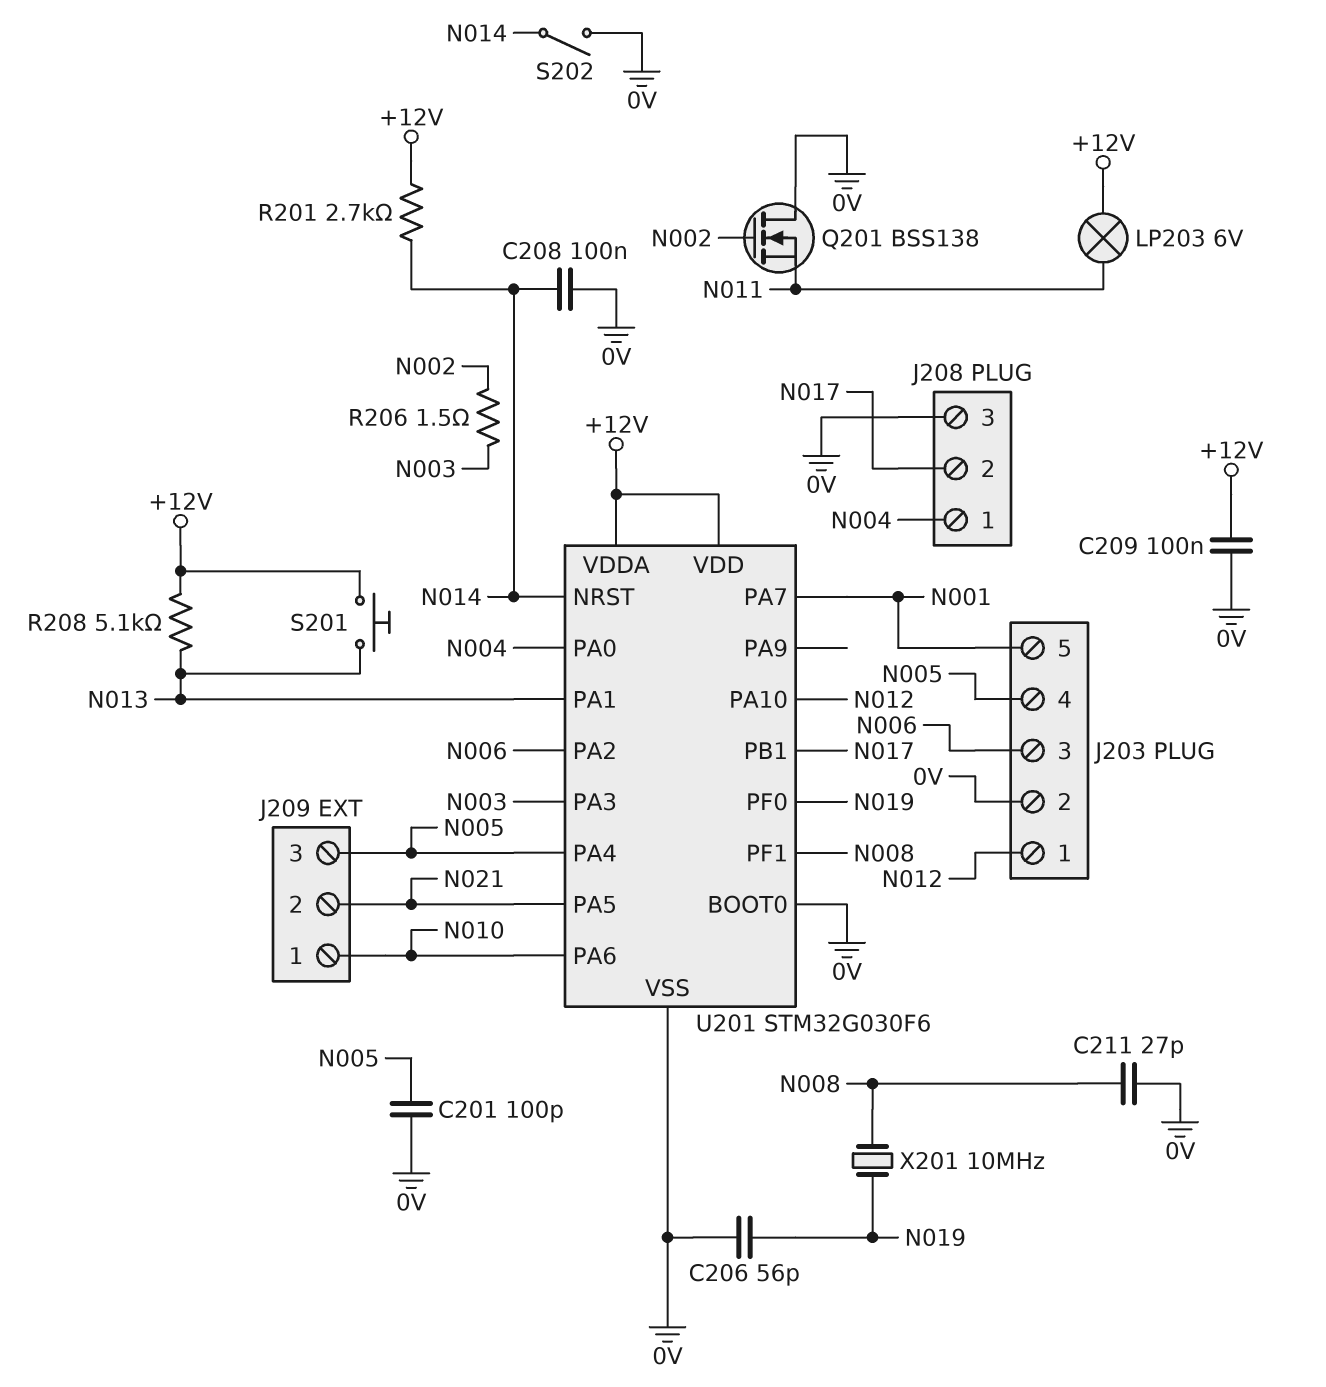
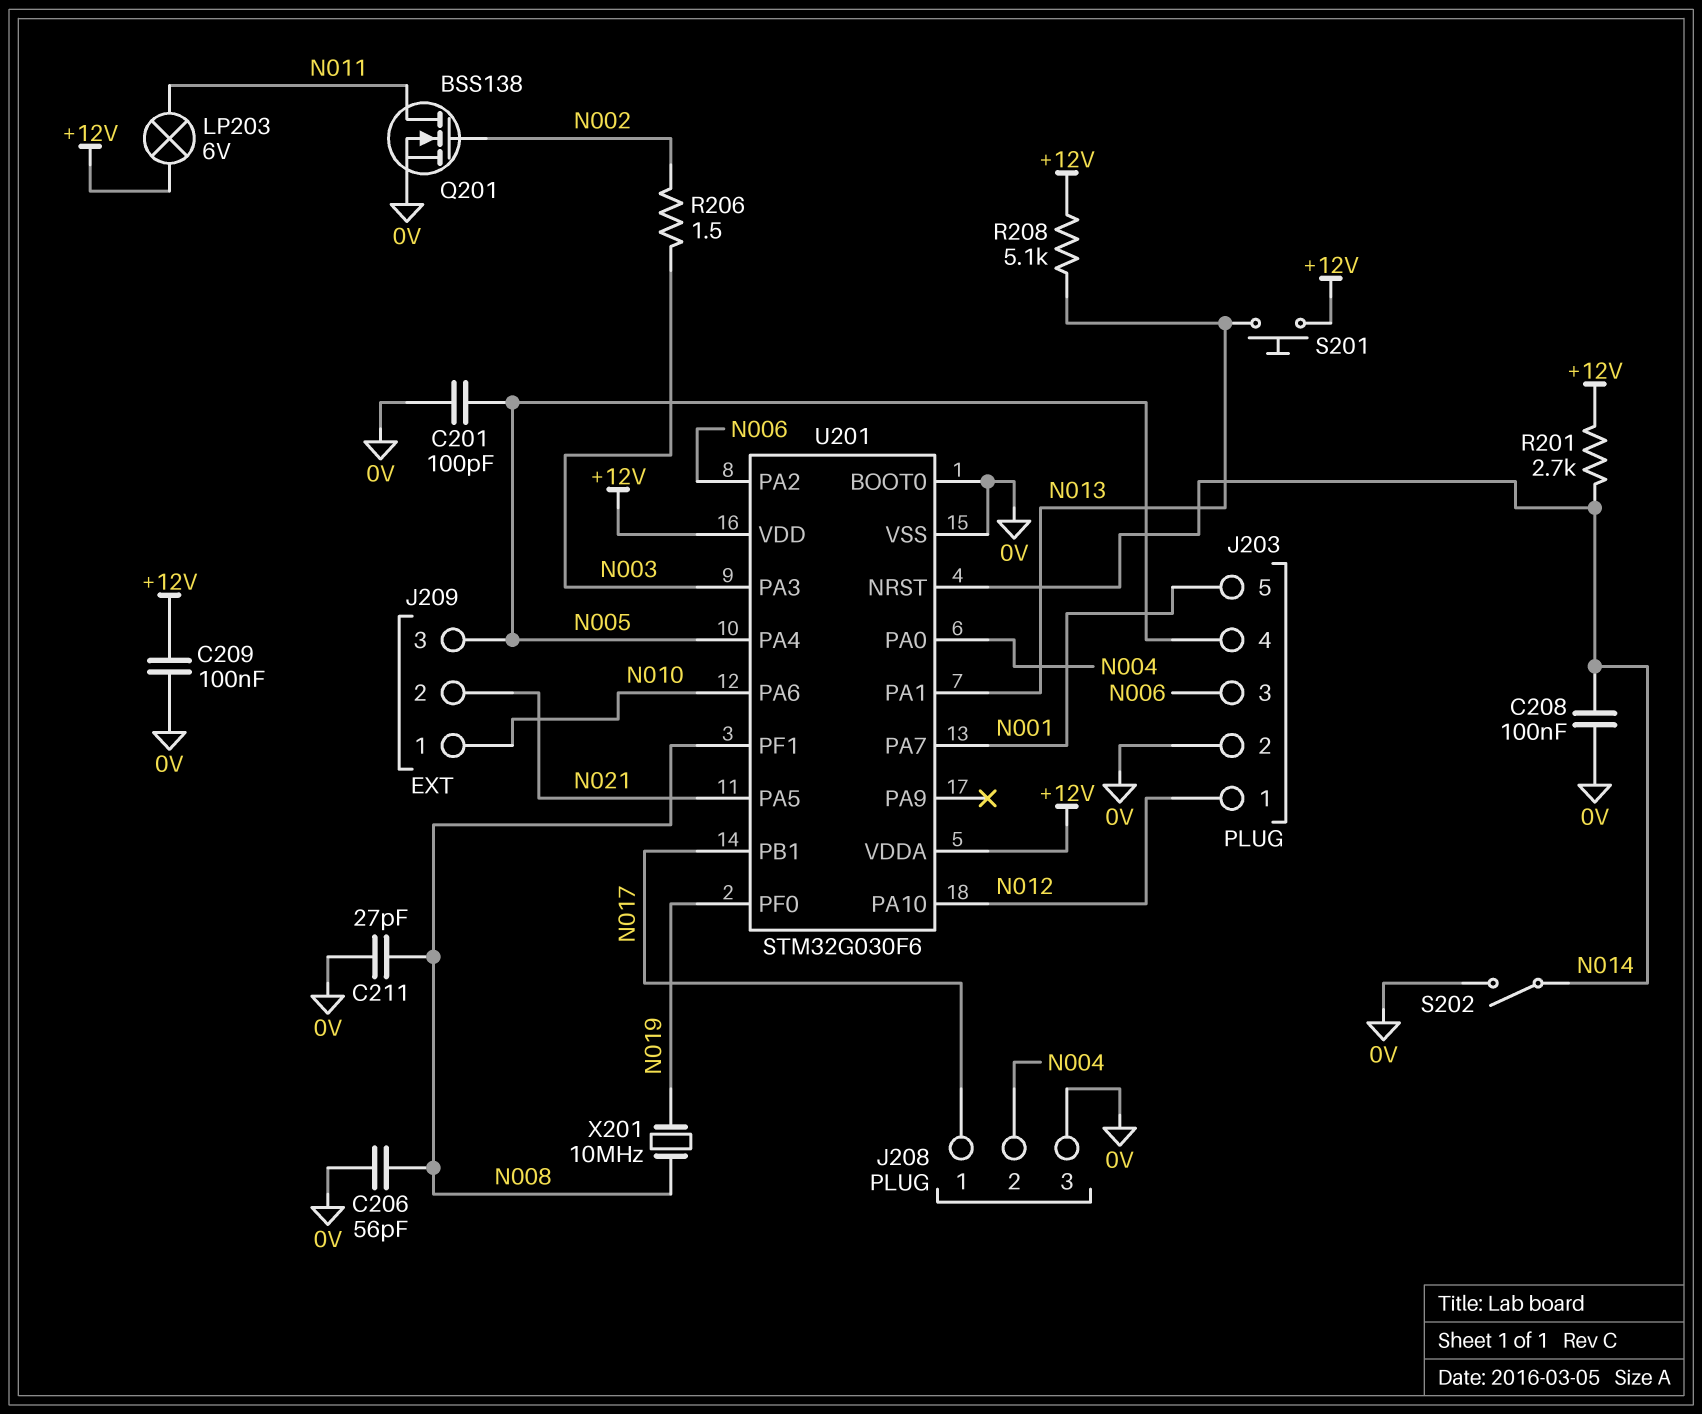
C206: 56pF (0V, N019) -> 56pF (0V, N008)
J208 pin 1: N004 -> N017
J208 pin 2: N017 -> N004
Q201: NMOS BSS138 (G N002, D 0V, S N011) -> NMOS BSS138 (G N002, D N011, S 0V)

